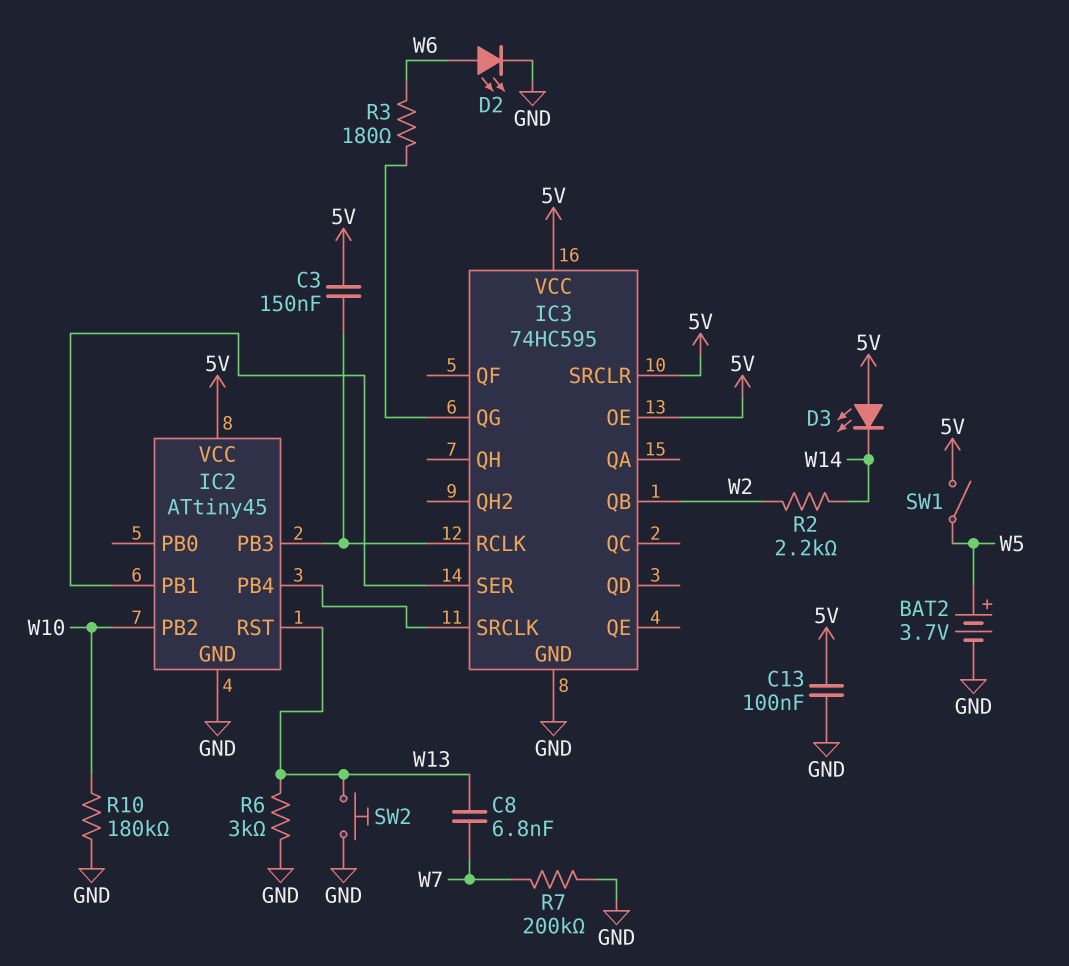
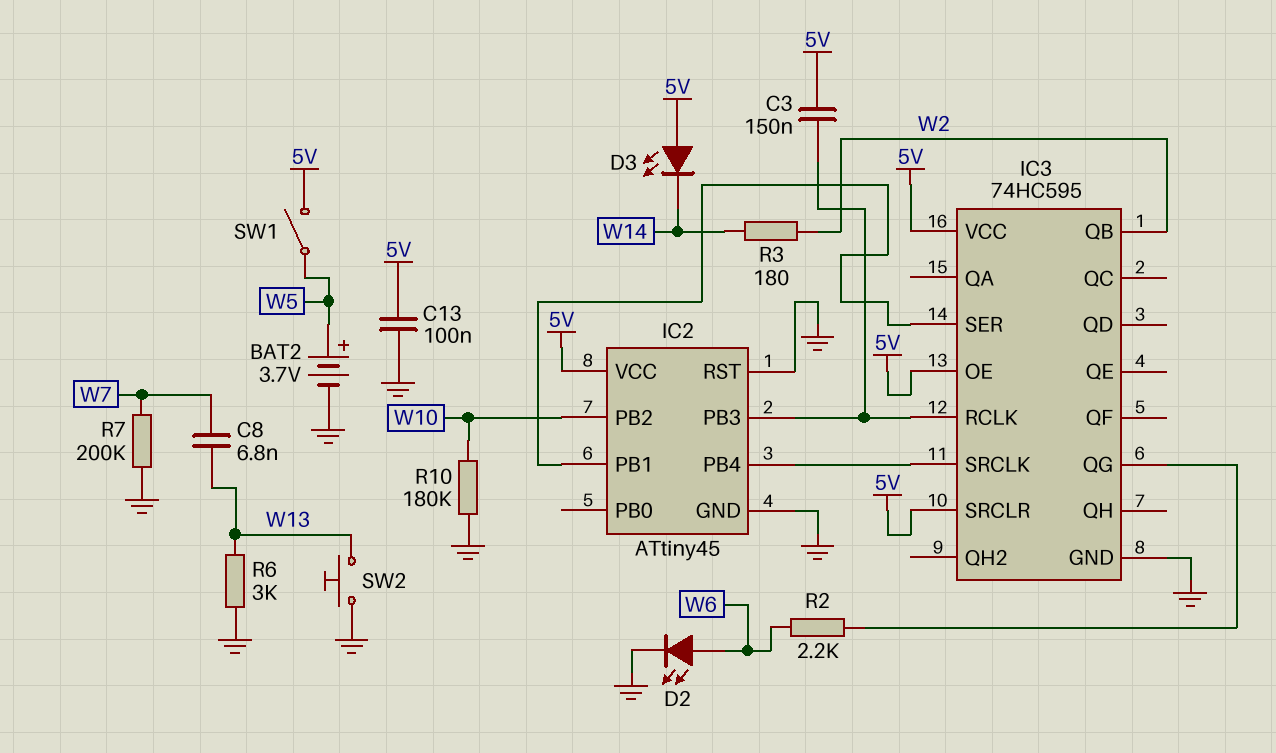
IC2 pin RST: W13 -> GND
R2: 2.2k (W2, W14) -> 2.2k (IC3/QG, W6)
R3: 180 (IC3/QG, W6) -> 180 (W2, W14)

